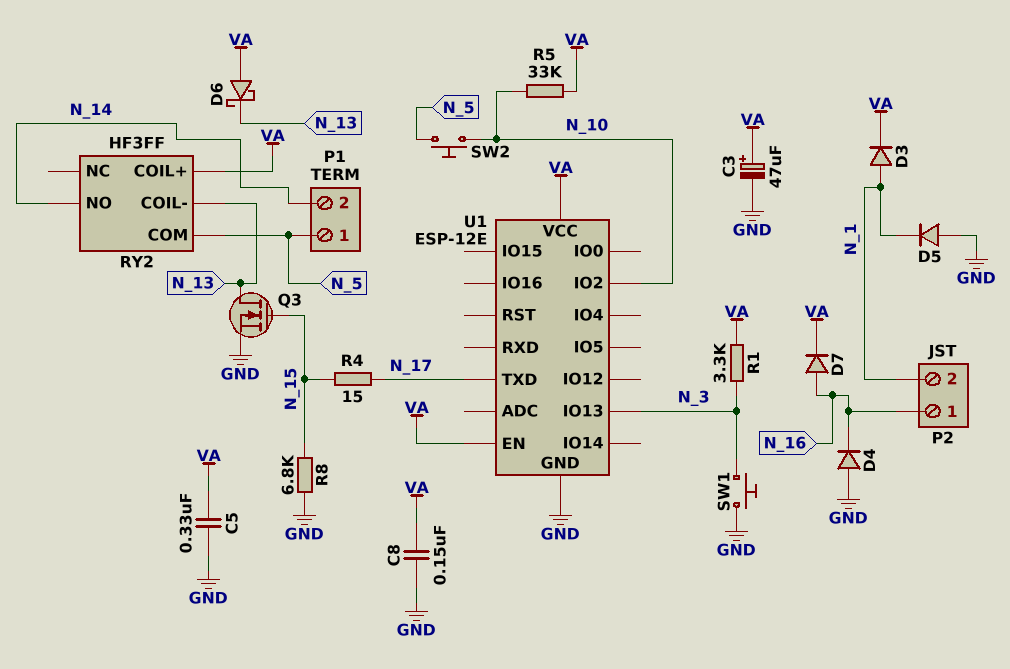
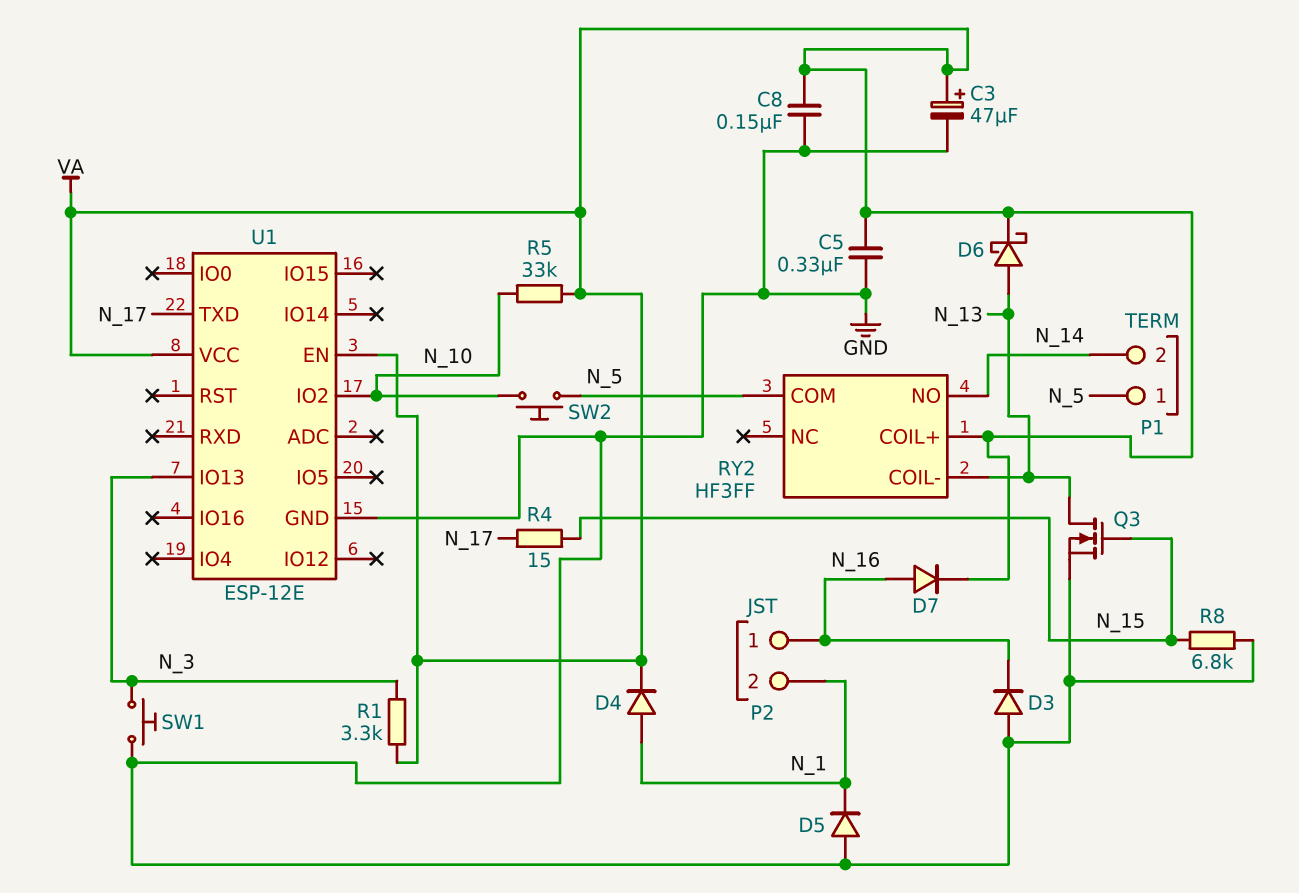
D3: diode (A N_1, K VA) -> diode (A GND, K N_16)
D4: diode (A GND, K N_16) -> diode (A N_1, K VA)
D6: schottky (A VA, K N_13) -> schottky (A N_13, K VA)

